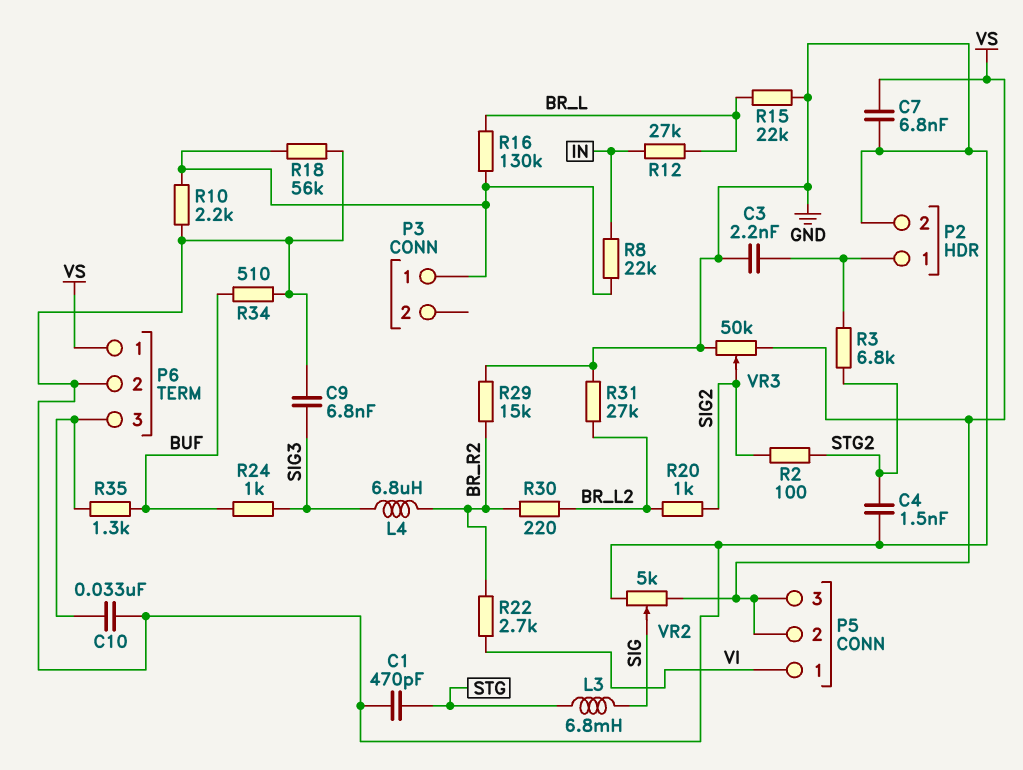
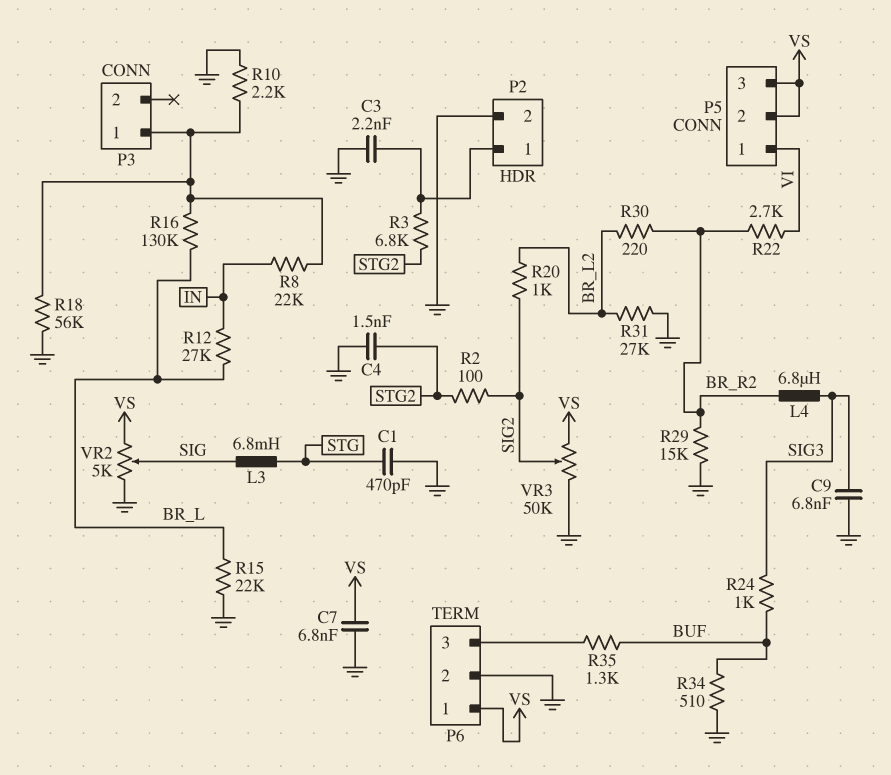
C10: 33nF (GND, P6/3) -> none

